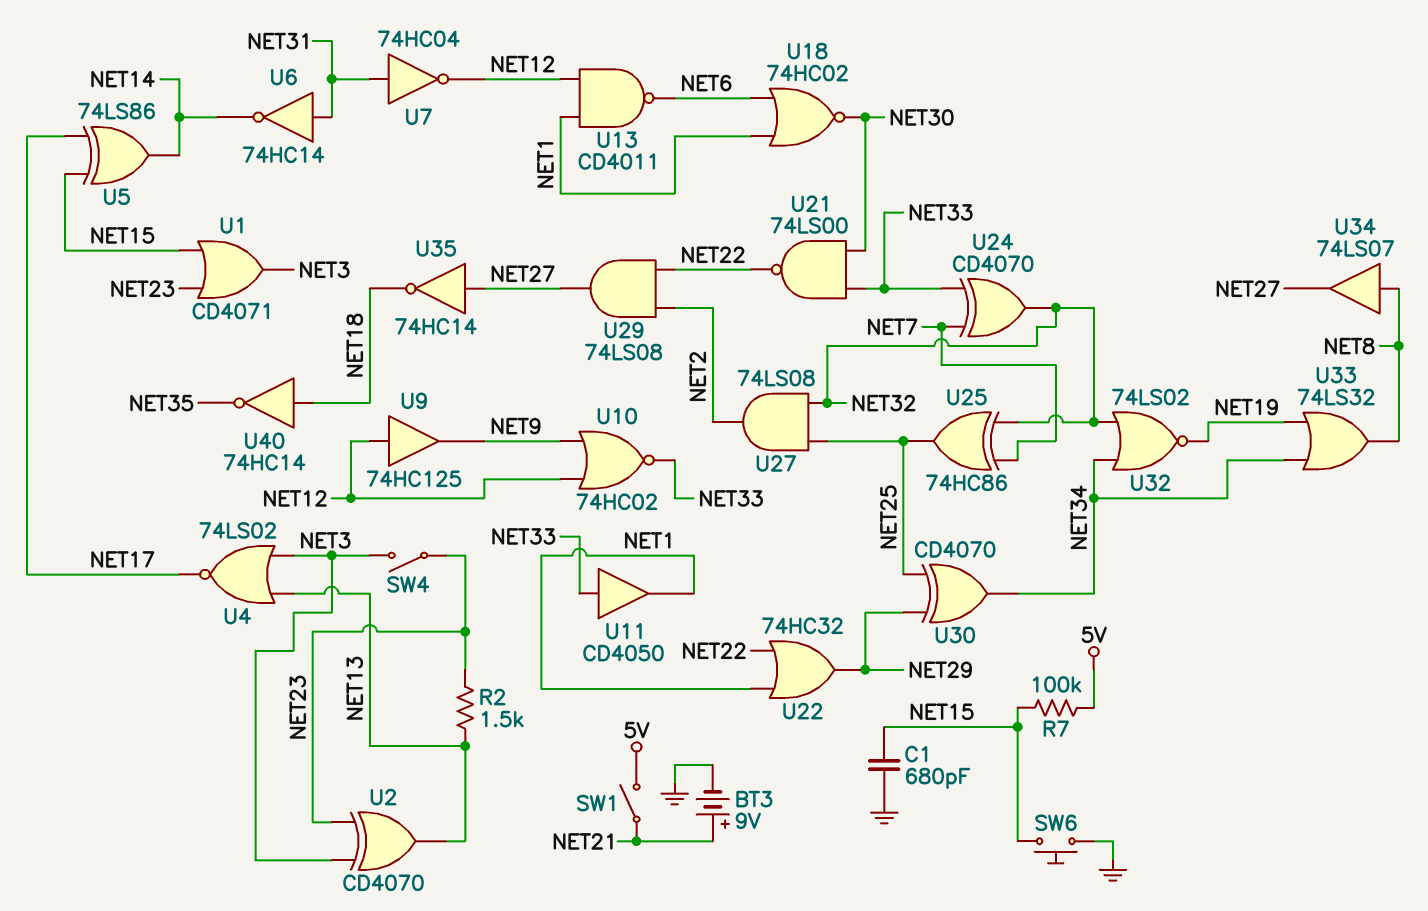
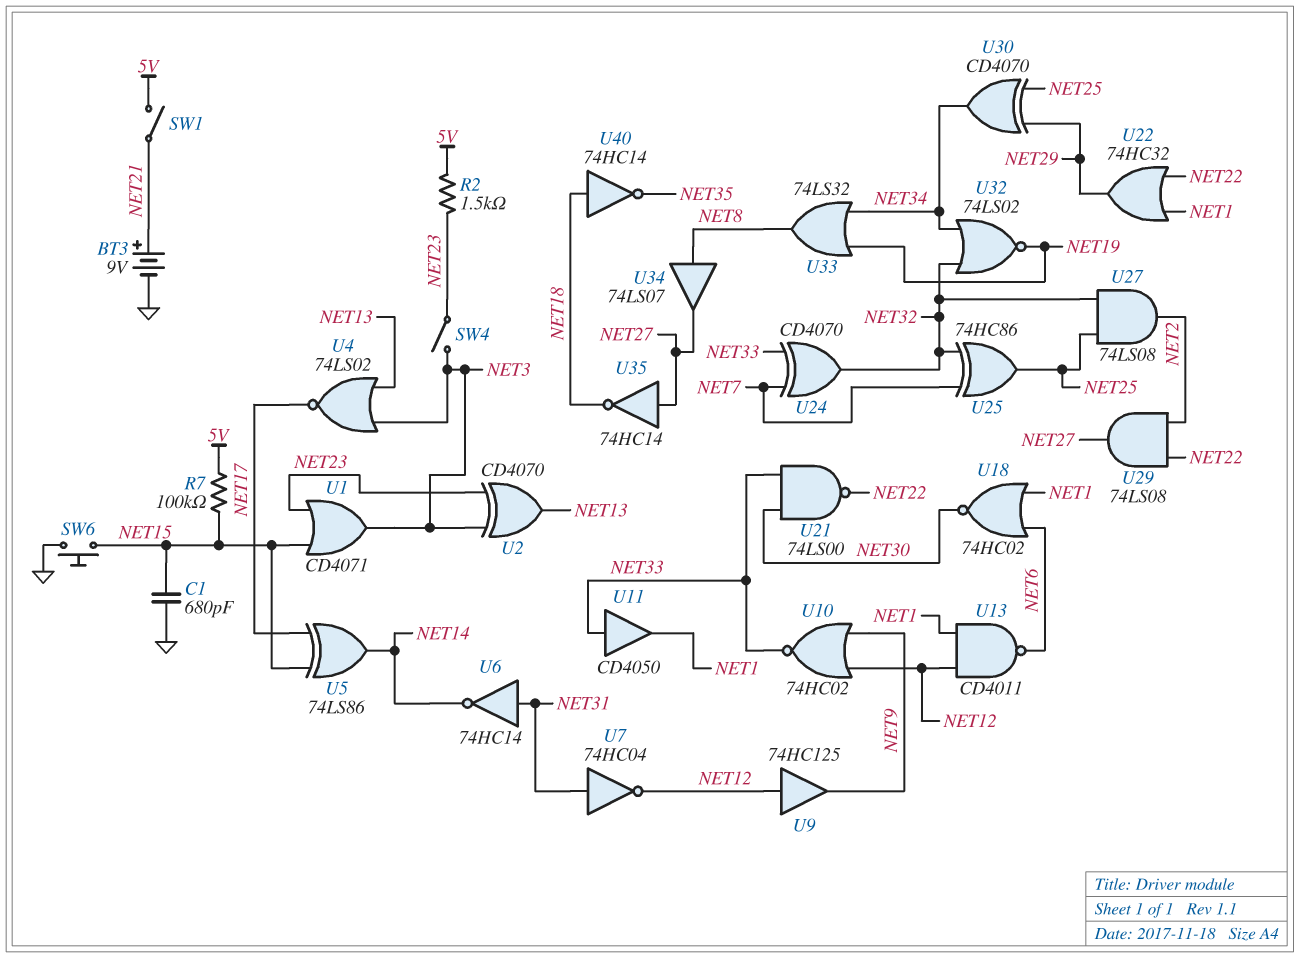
R2: 1.5k (NET13, NET23) -> 1.5k (5V, NET23)

